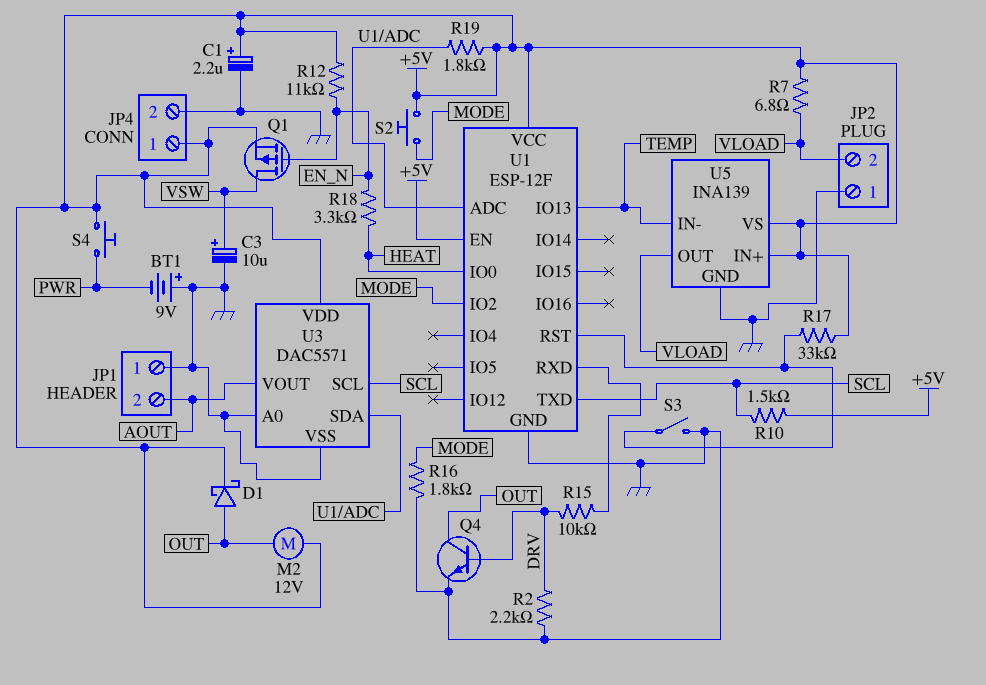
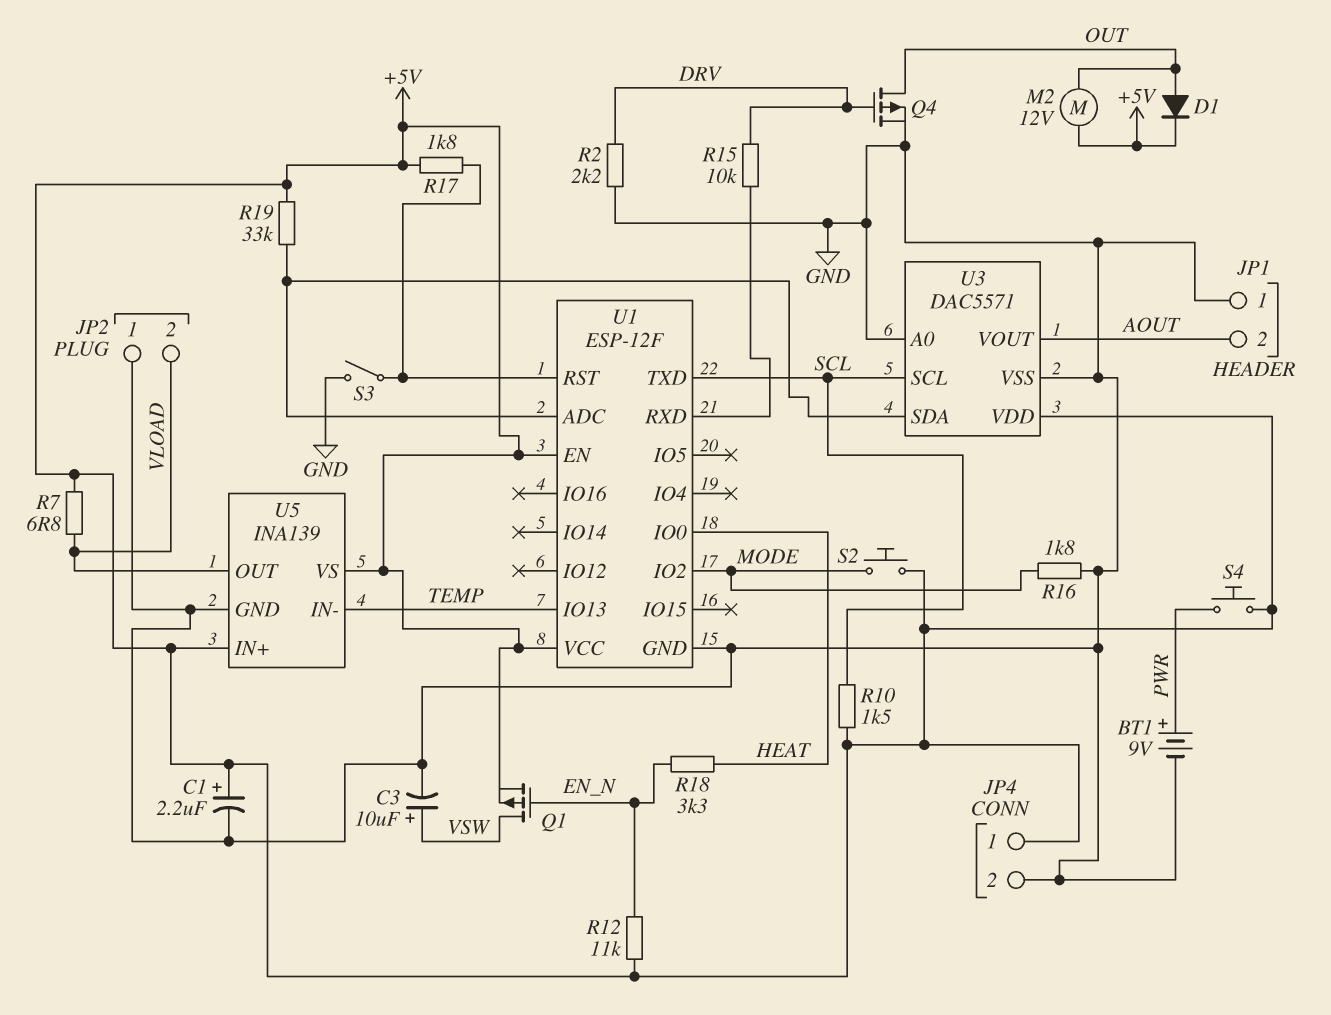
BT1: 9V (plus GND, minus PWR) -> 9V (plus PWR, minus GND)
D1: schottky (A OUT, K +5V) -> diode (A OUT, K +5V)
Q4: NPN (B DRV, C OUT, E GND) -> PMOS (G DRV, D OUT, S GND)
R17: 33k (+5V, U1/RST) -> 1.8k (+5V, U1/RST)
R19: 1.8k (+5V, U1/ADC) -> 33k (+5V, U1/ADC)

